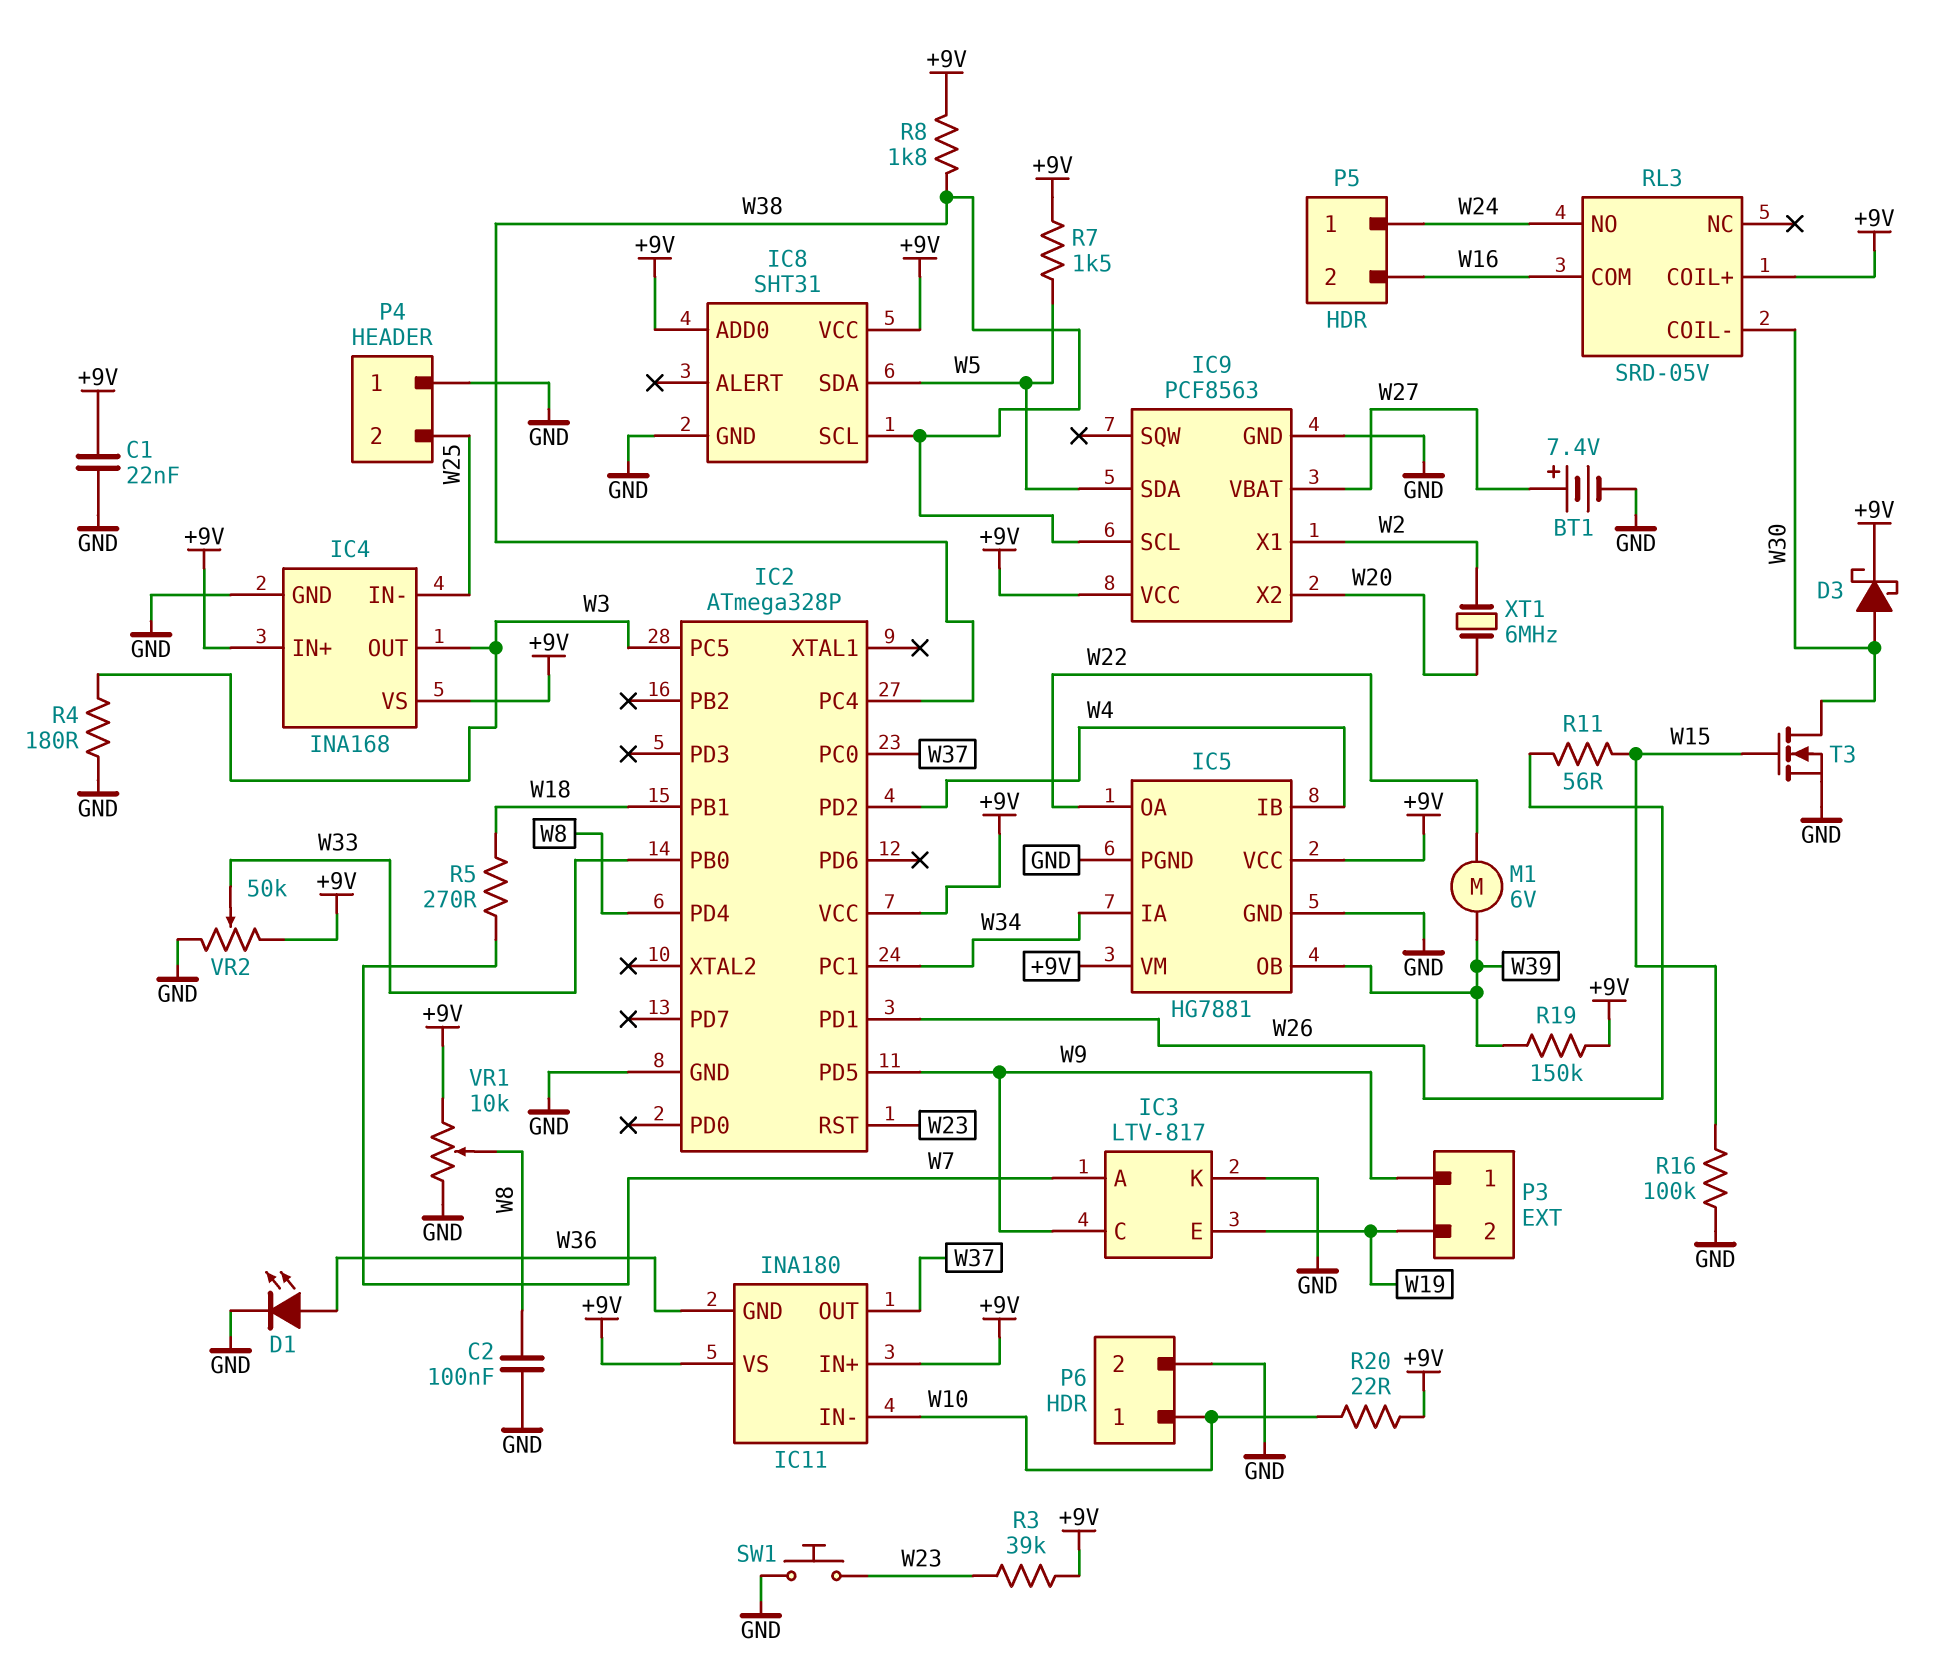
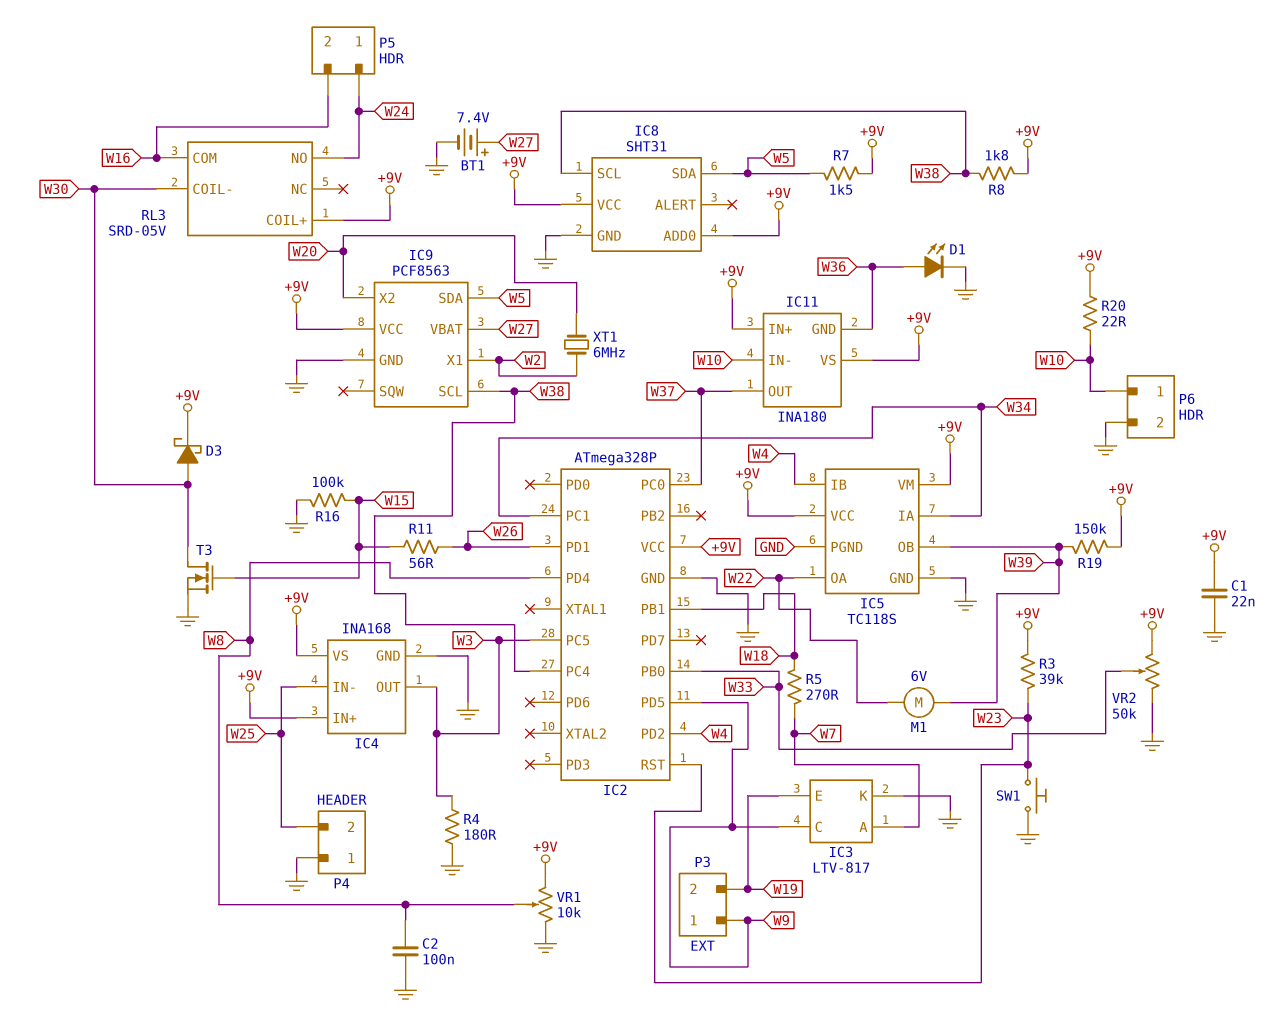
IC5: HG7881 -> TC118S

